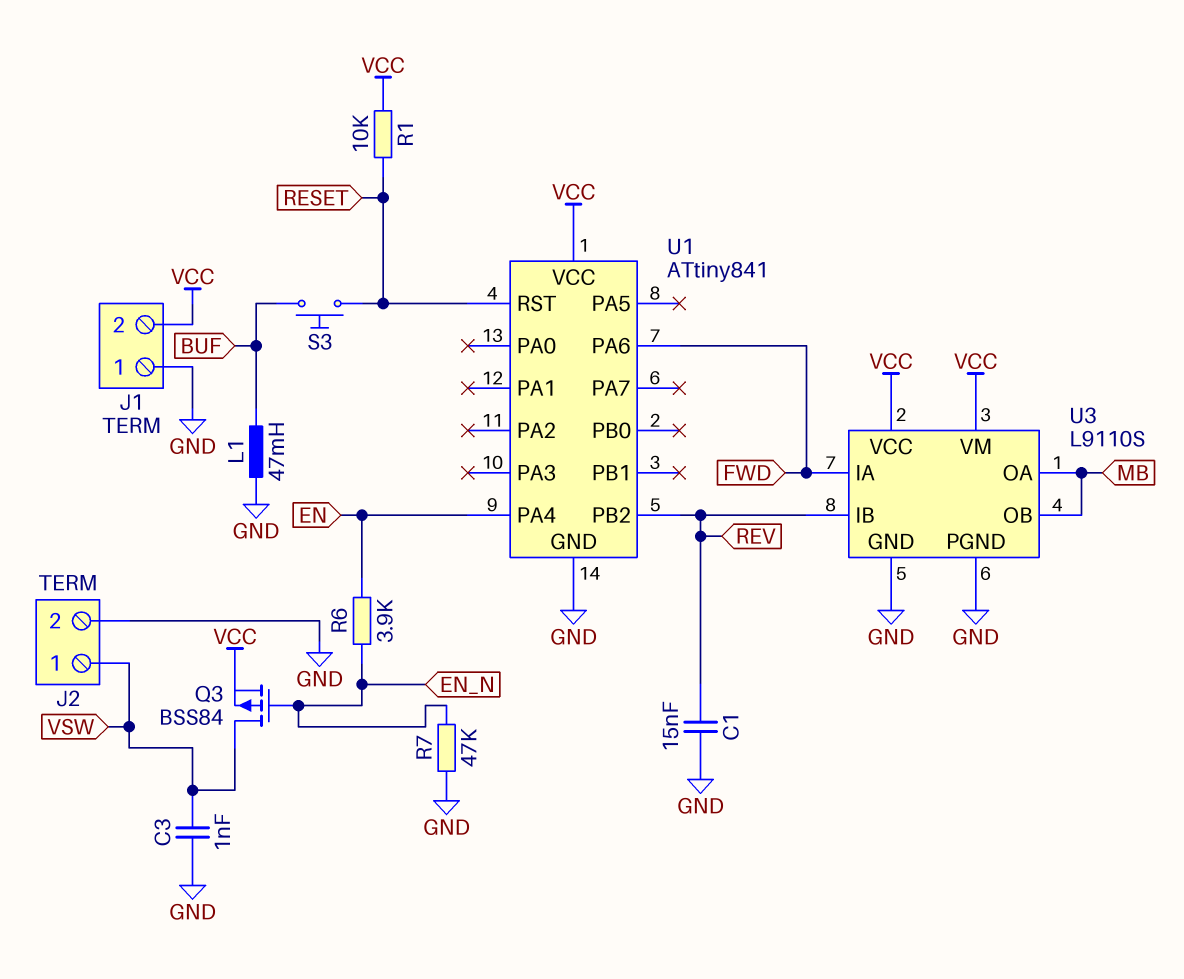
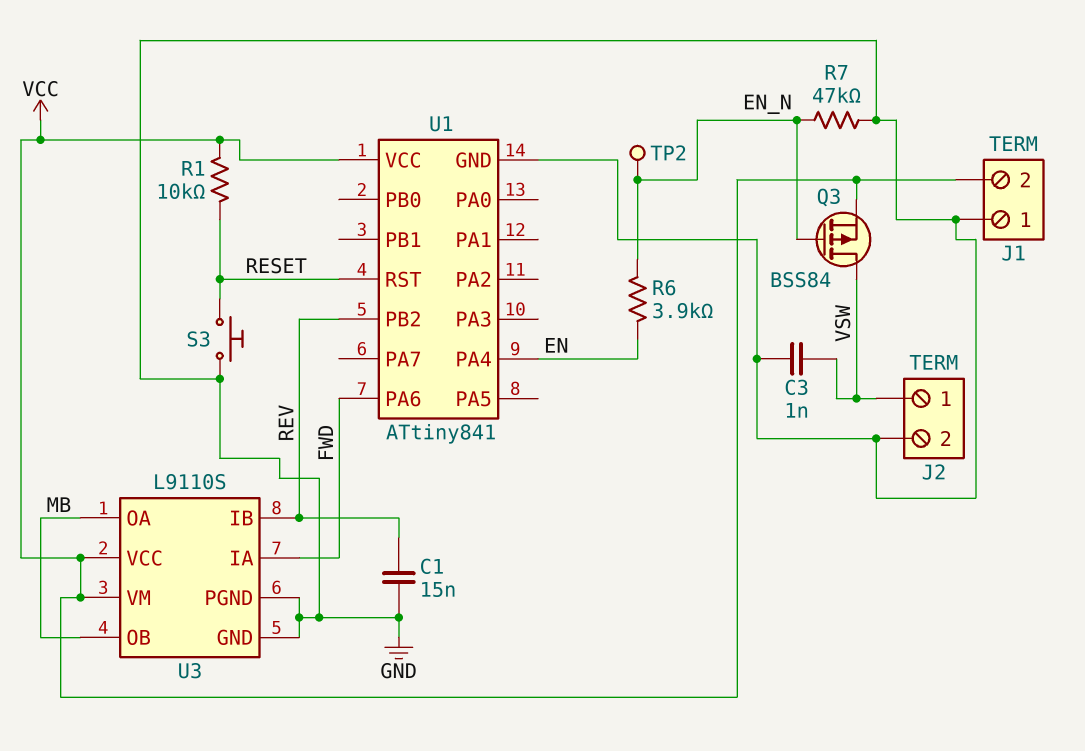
L1: 47mH (BUF, GND) -> none
S3: button (BUF, RESET) -> button (GND, RESET)
TP2: none -> test point (EN_N)

